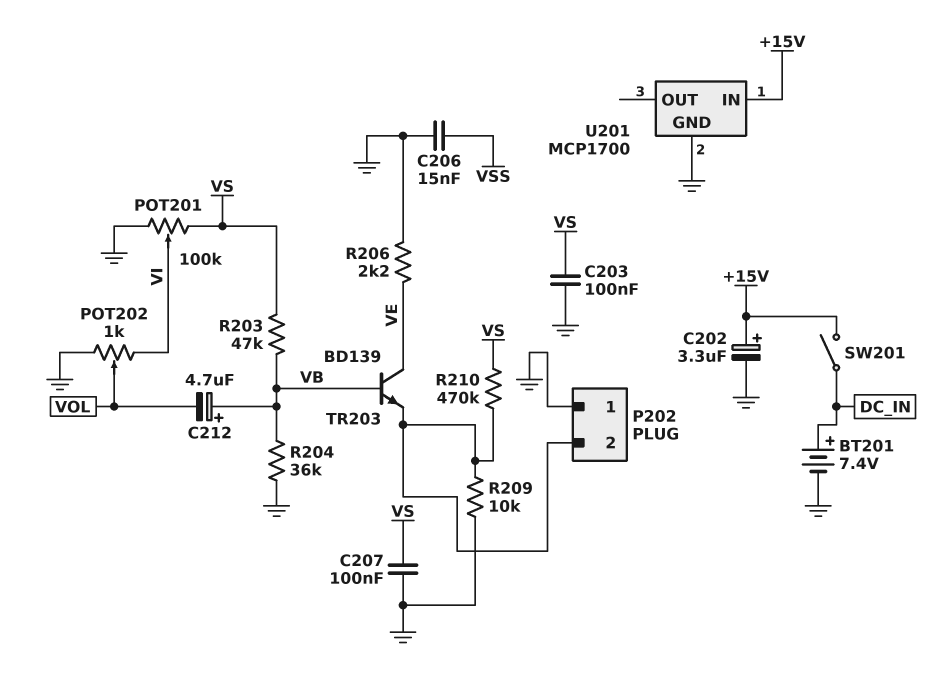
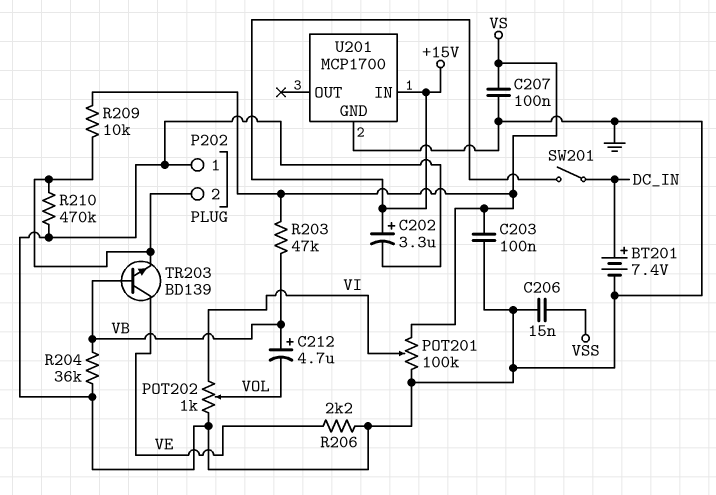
R209: 10k (GND, P202/2) -> 10k (P202/2, VS)
R210: 470k (P202/2, VS) -> 470k (GND, P202/2)

